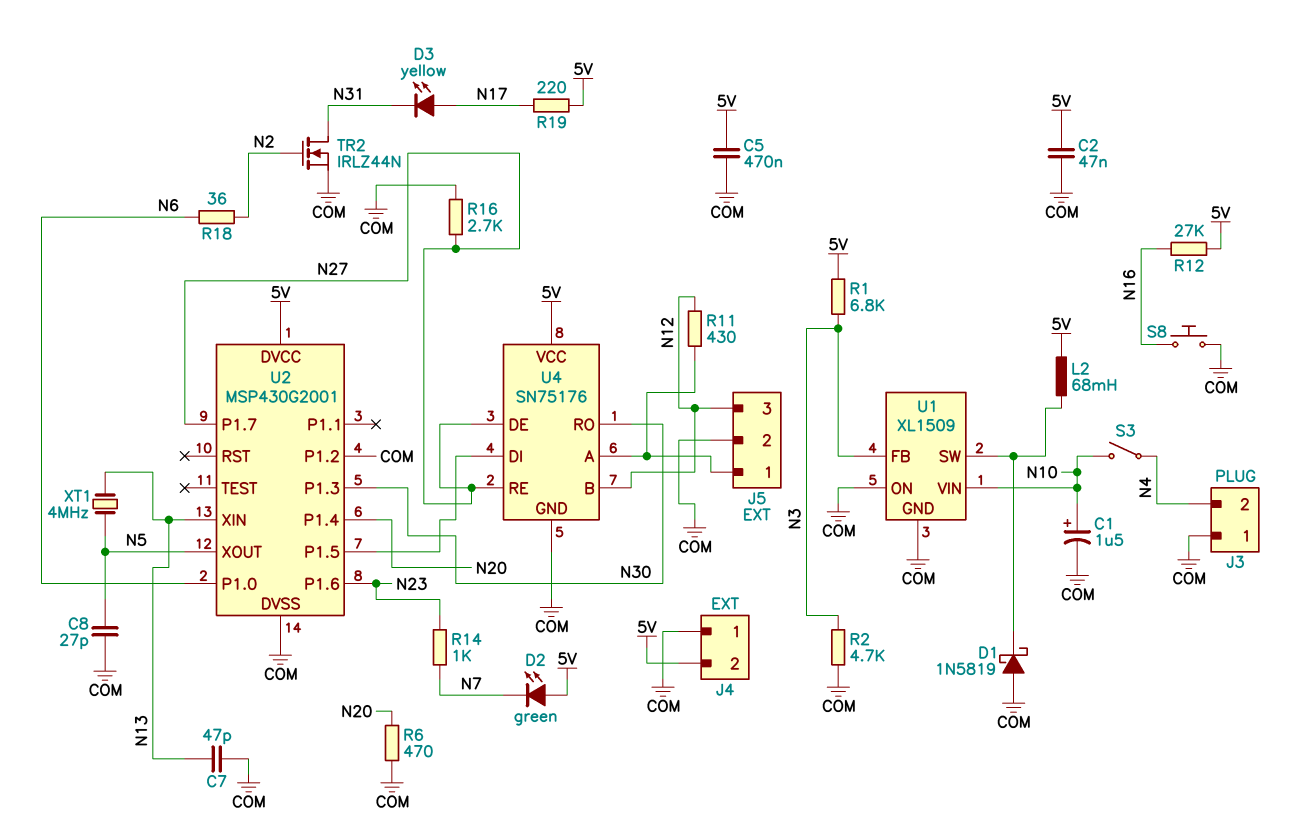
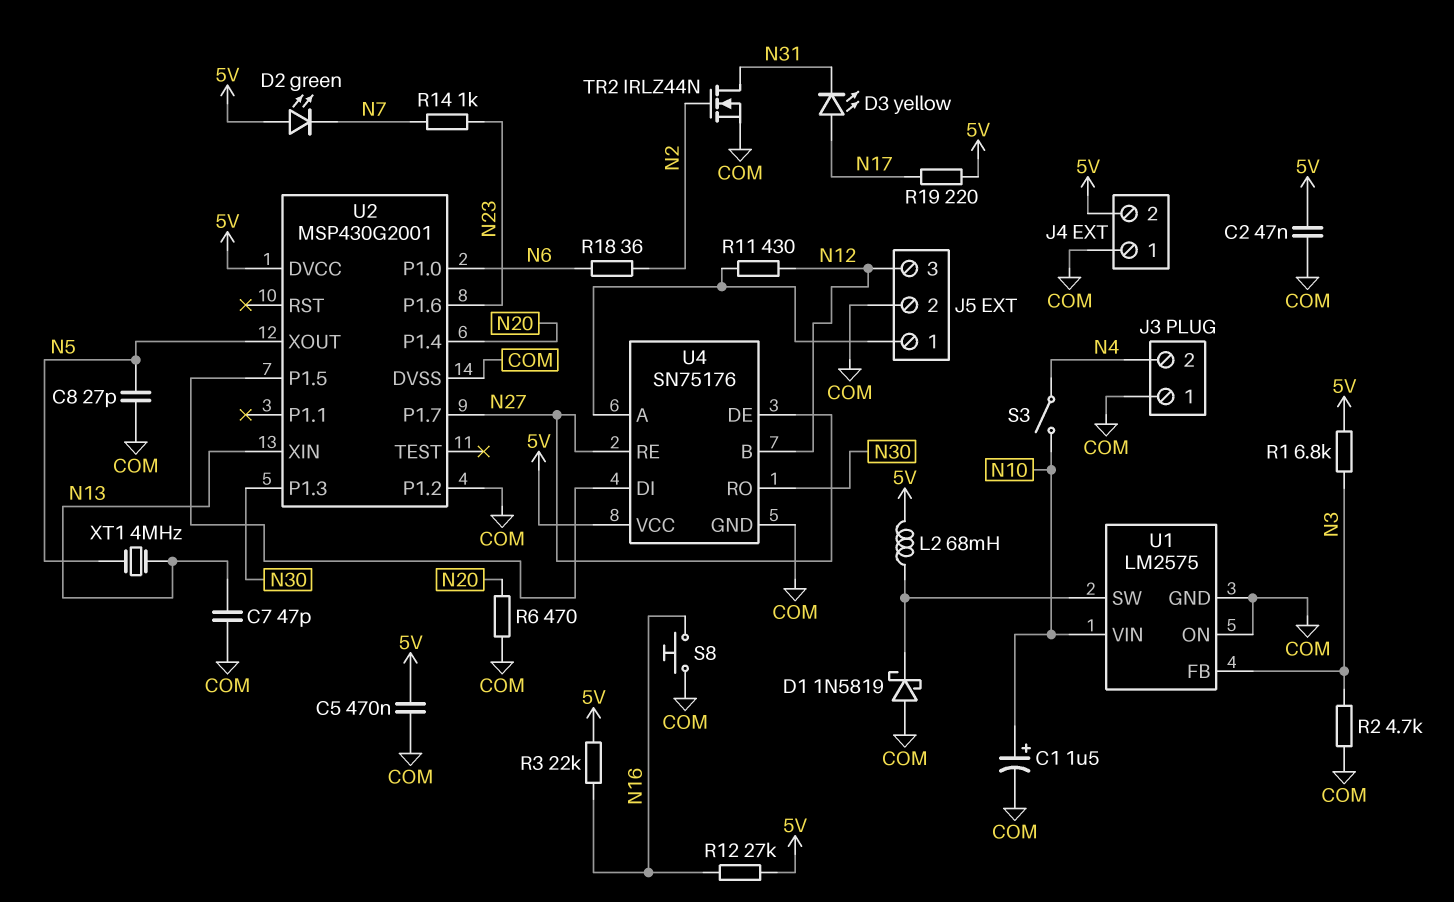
R3: none -> 22k (5V, N16)
R16: 2.7k (COM, N27) -> none
U1: XL1509 -> LM2575

